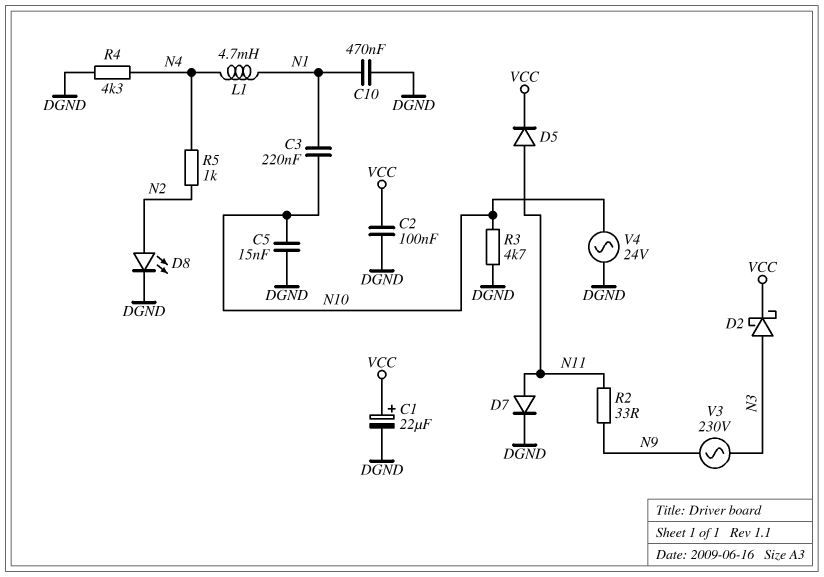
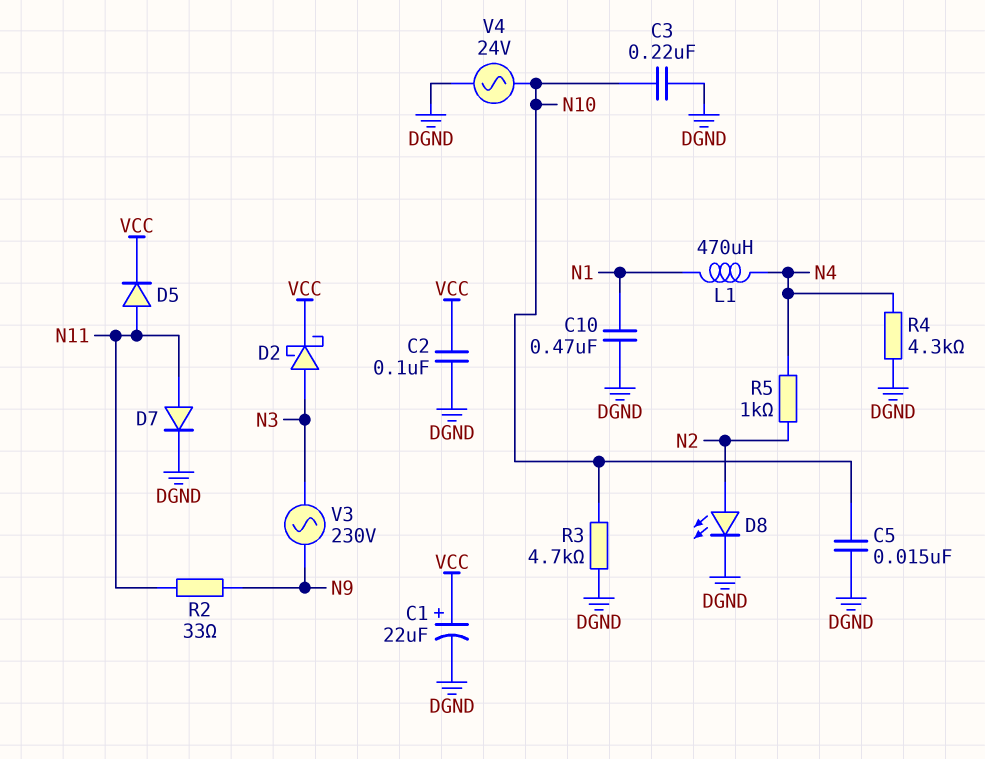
C3: 220nF (N1, N10) -> 220nF (DGND, N10)
L1: 4.7mH (N1, N4) -> 470uH (N1, N4)

